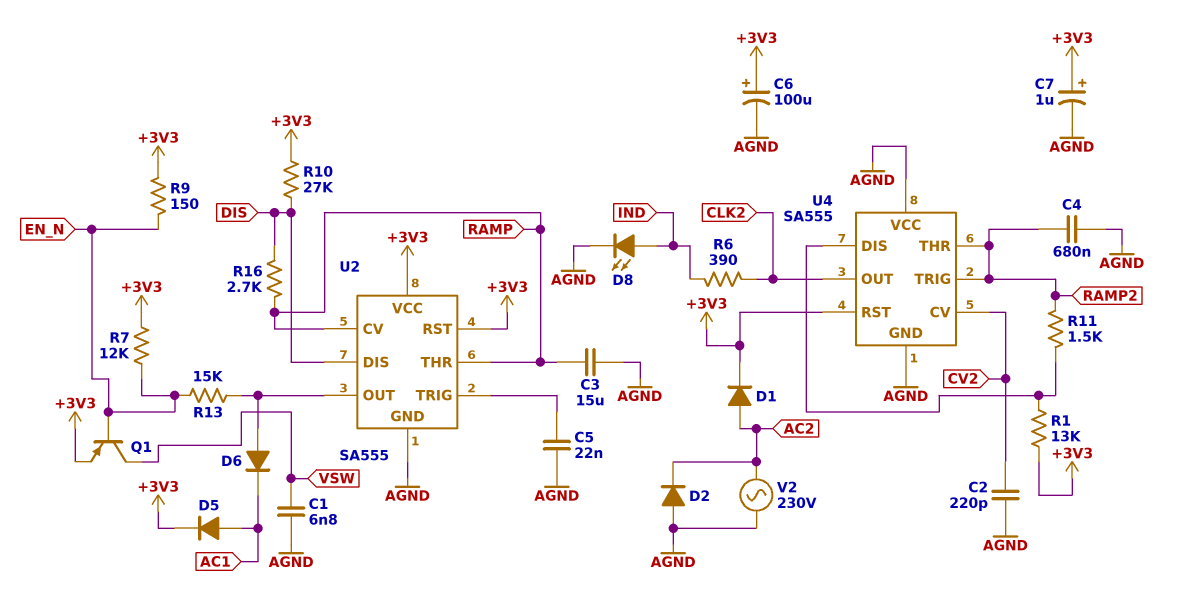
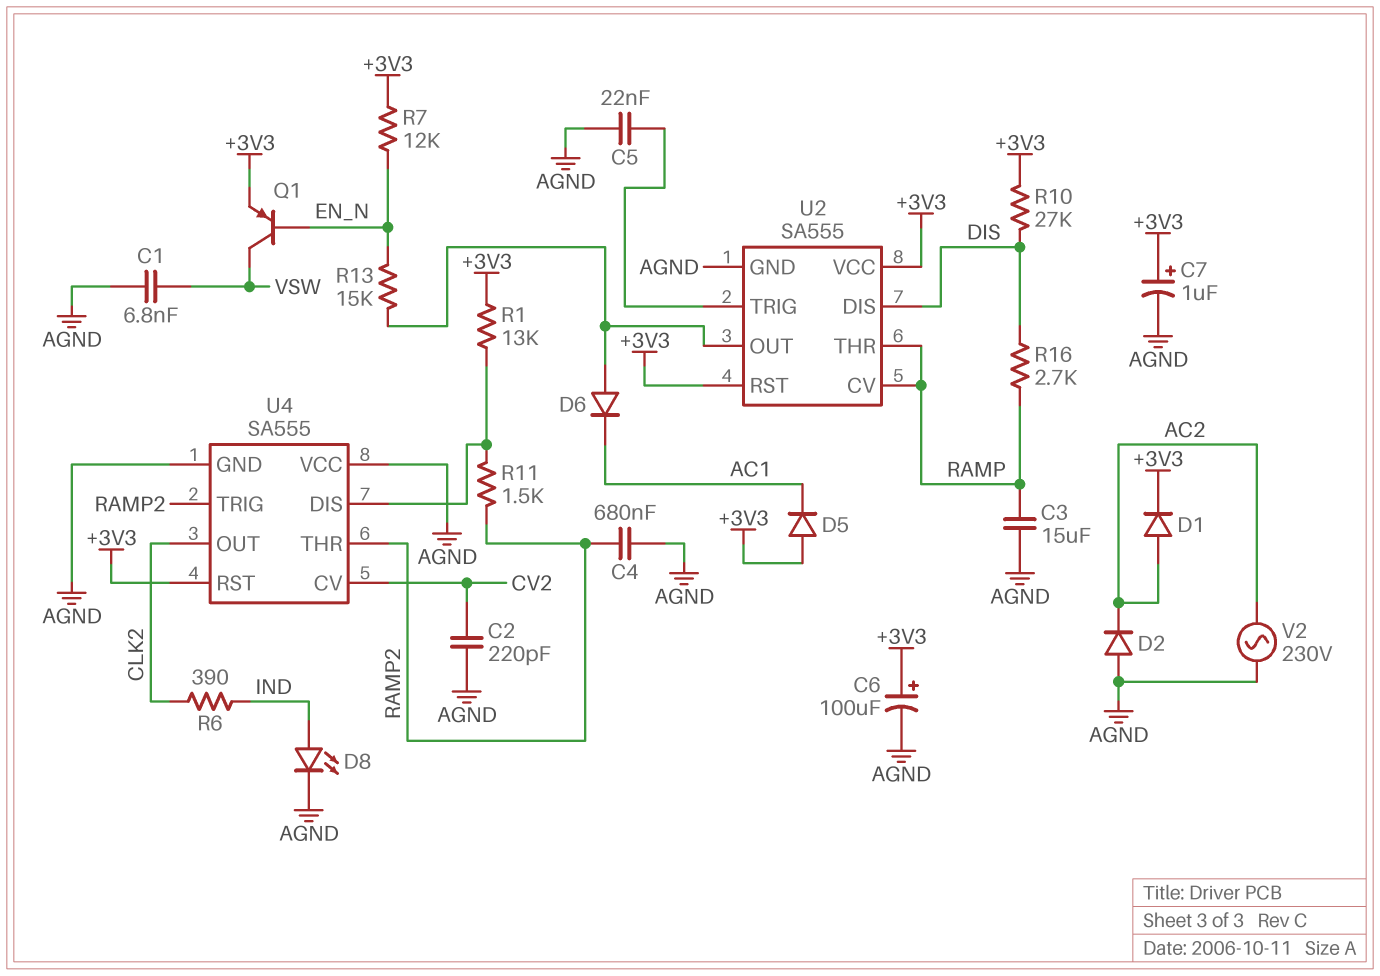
D5: diode (A AC1, K +3V3) -> diode (A +3V3, K AC1)
R9: 150 (+3V3, EN_N) -> none

